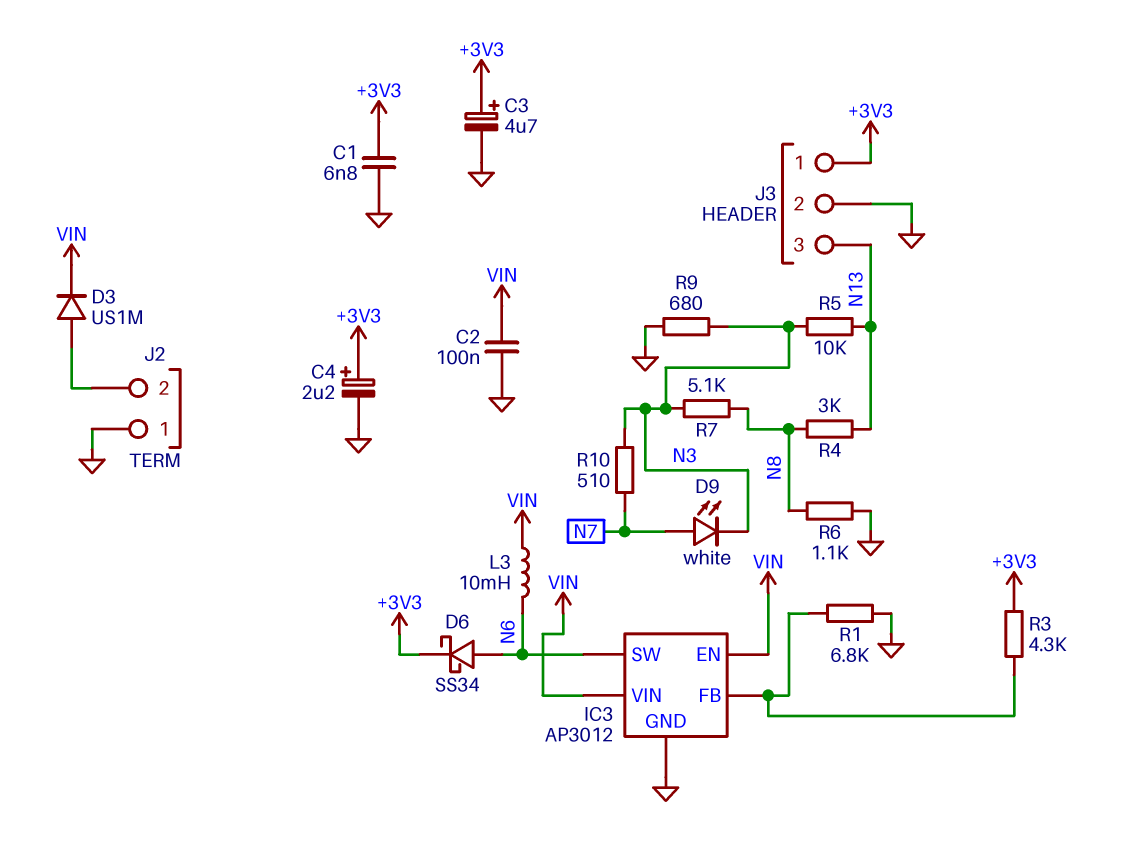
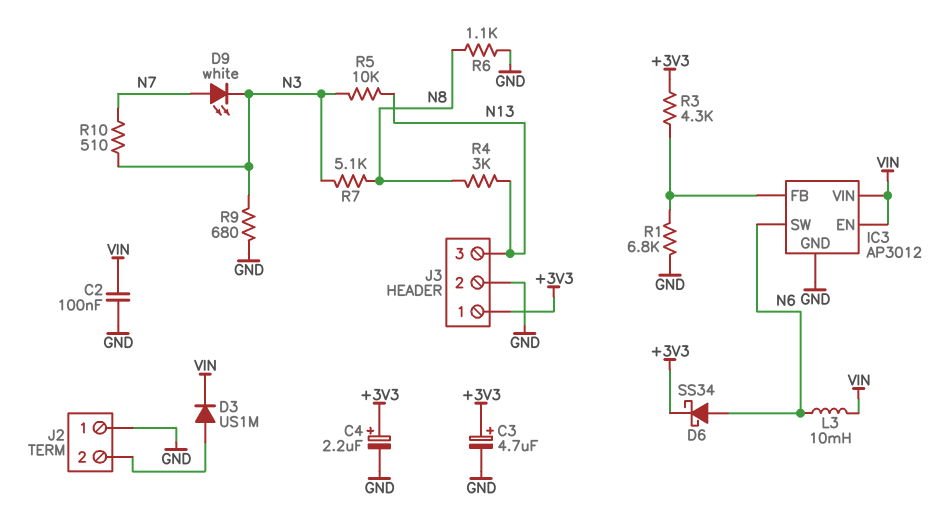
C1: 6.8nF (+3V3, GND) -> none

